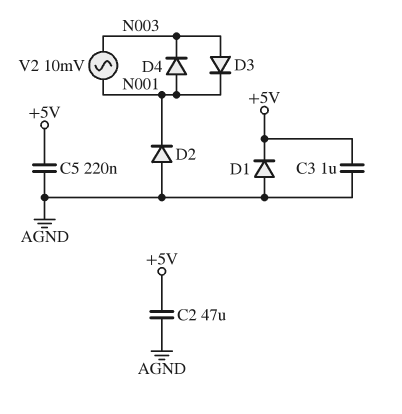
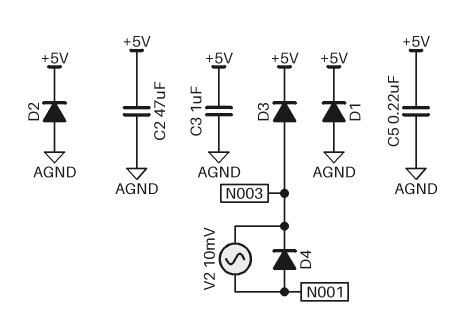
D2: diode (A AGND, K N001) -> diode (A AGND, K +5V)
D3: diode (A N003, K N001) -> diode (A N003, K +5V)

